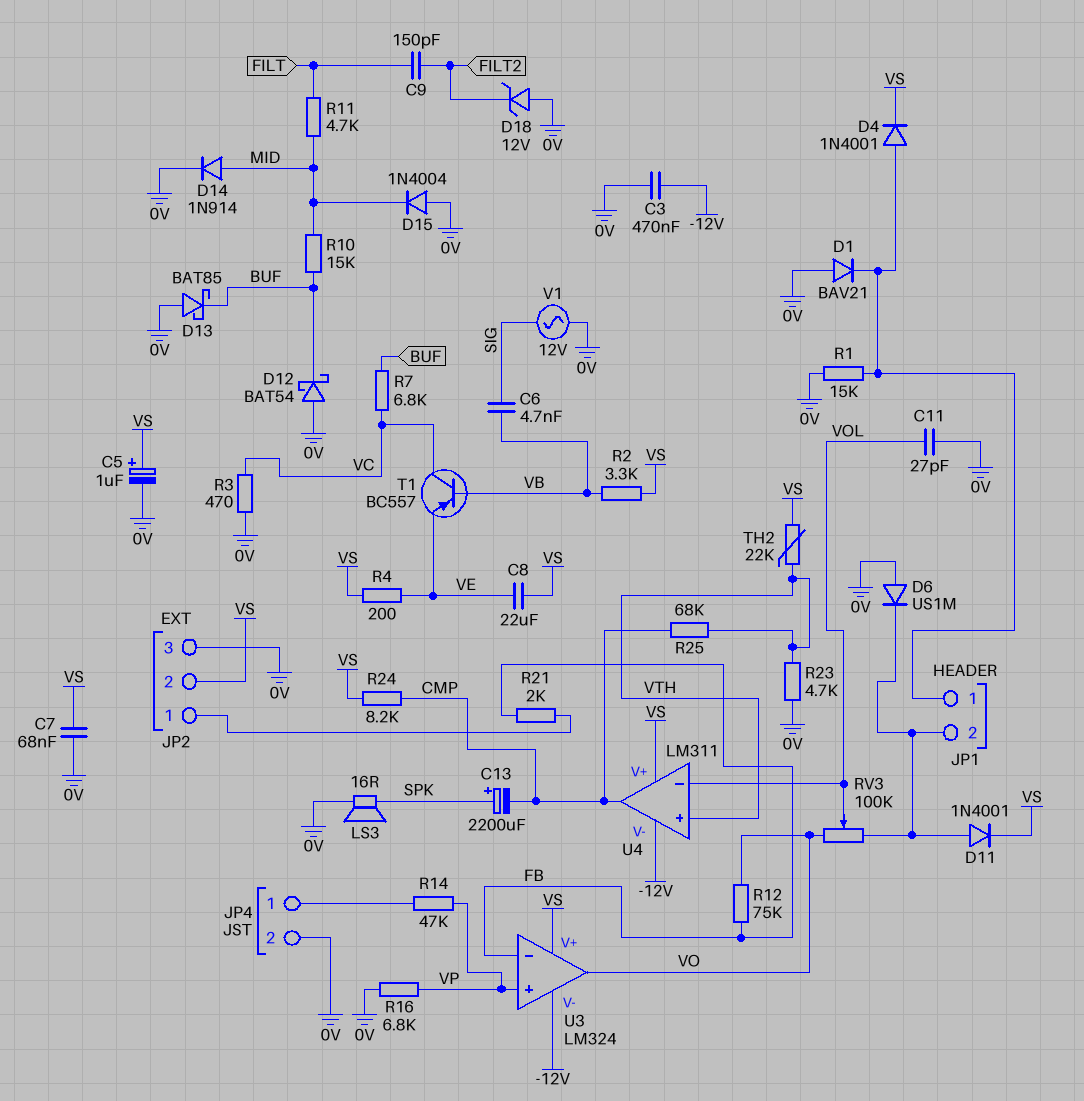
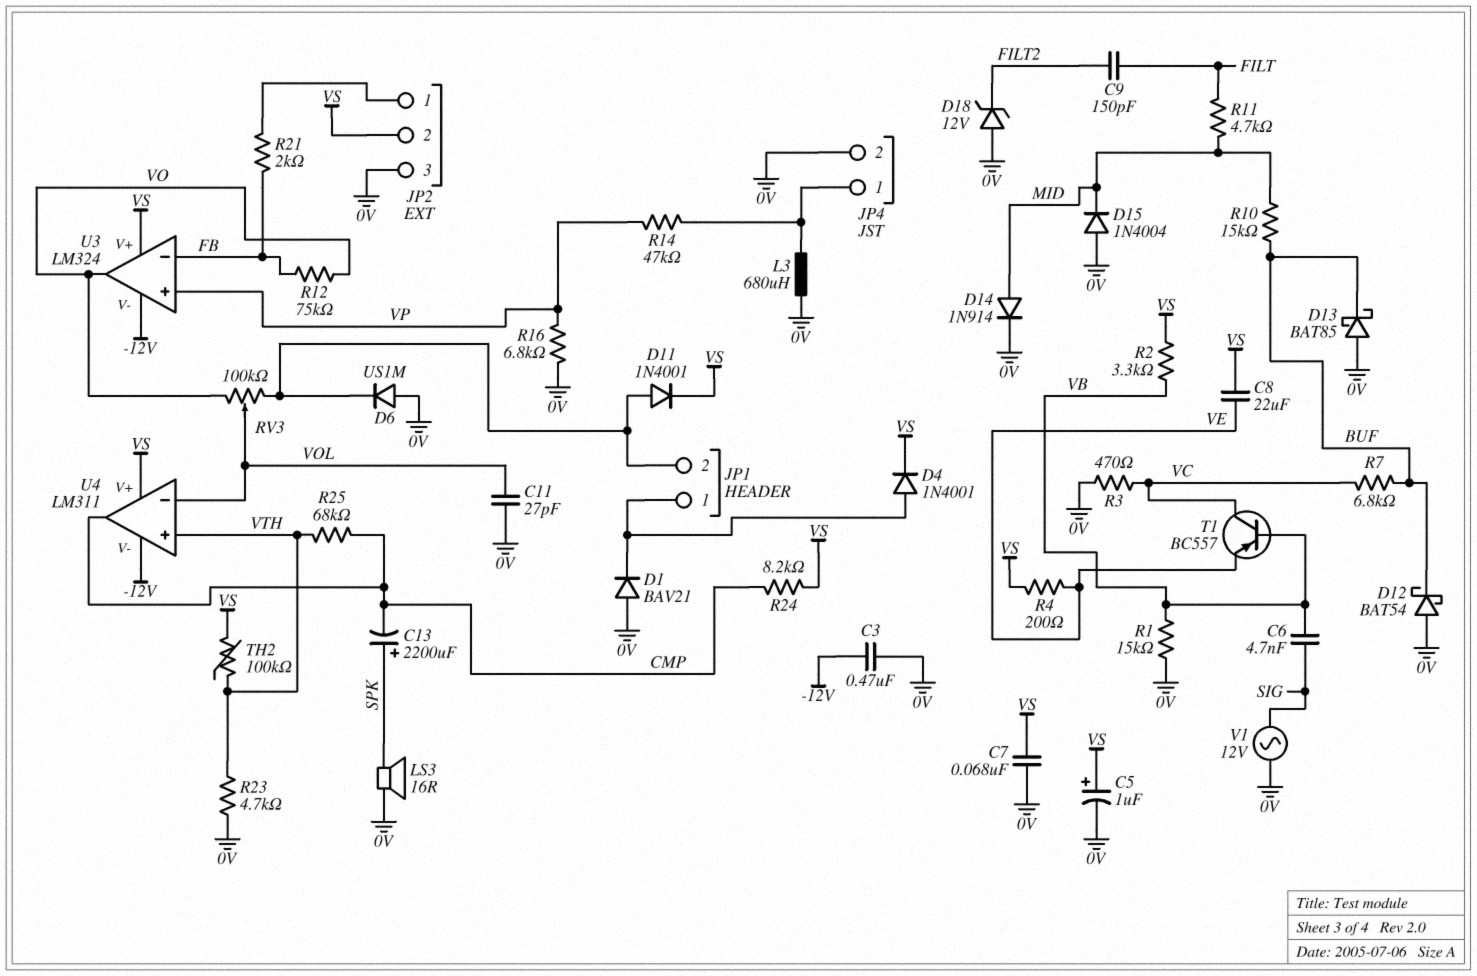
L3: none -> 680uH (0V, JP4/1)
R1: 15k (0V, JP1/1) -> 15k (0V, VB)
TH2: 22k (VS, VTH) -> 100k (VS, VTH)

